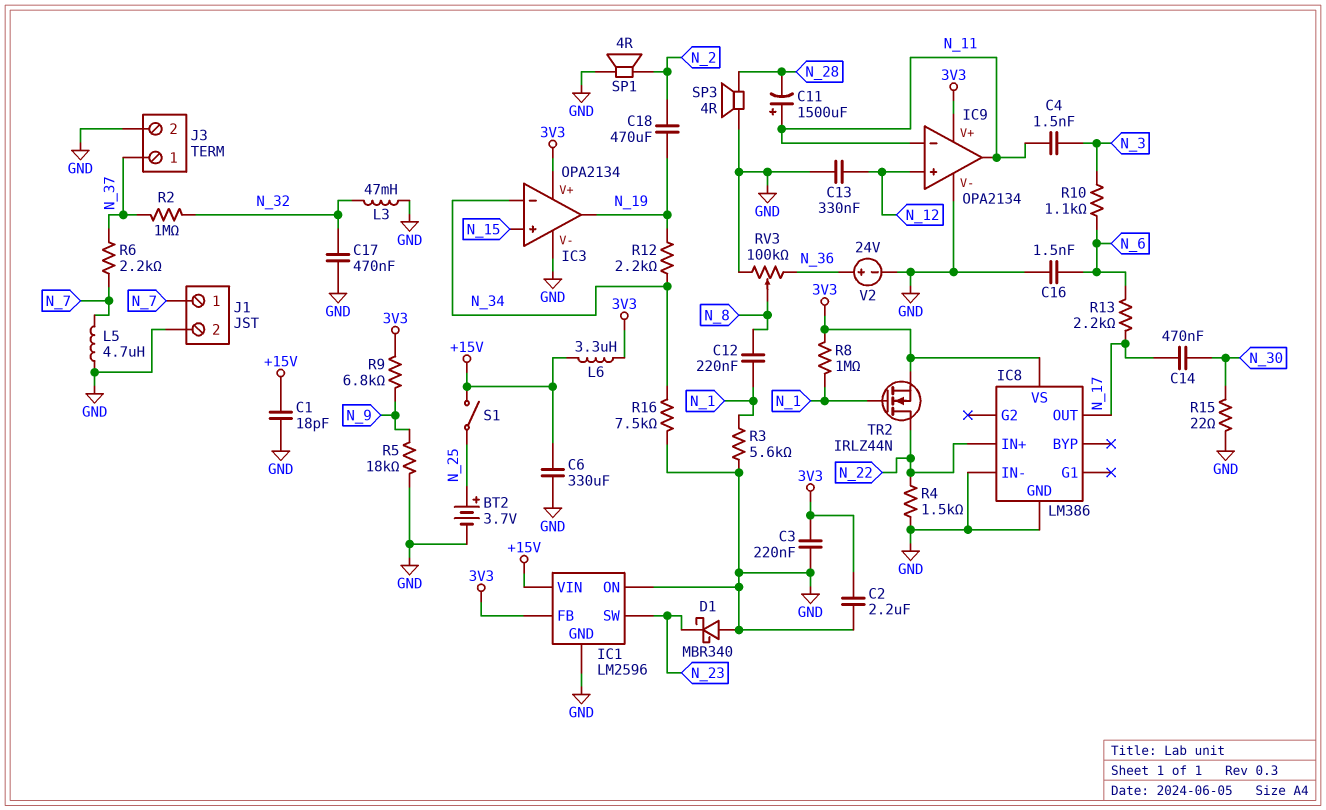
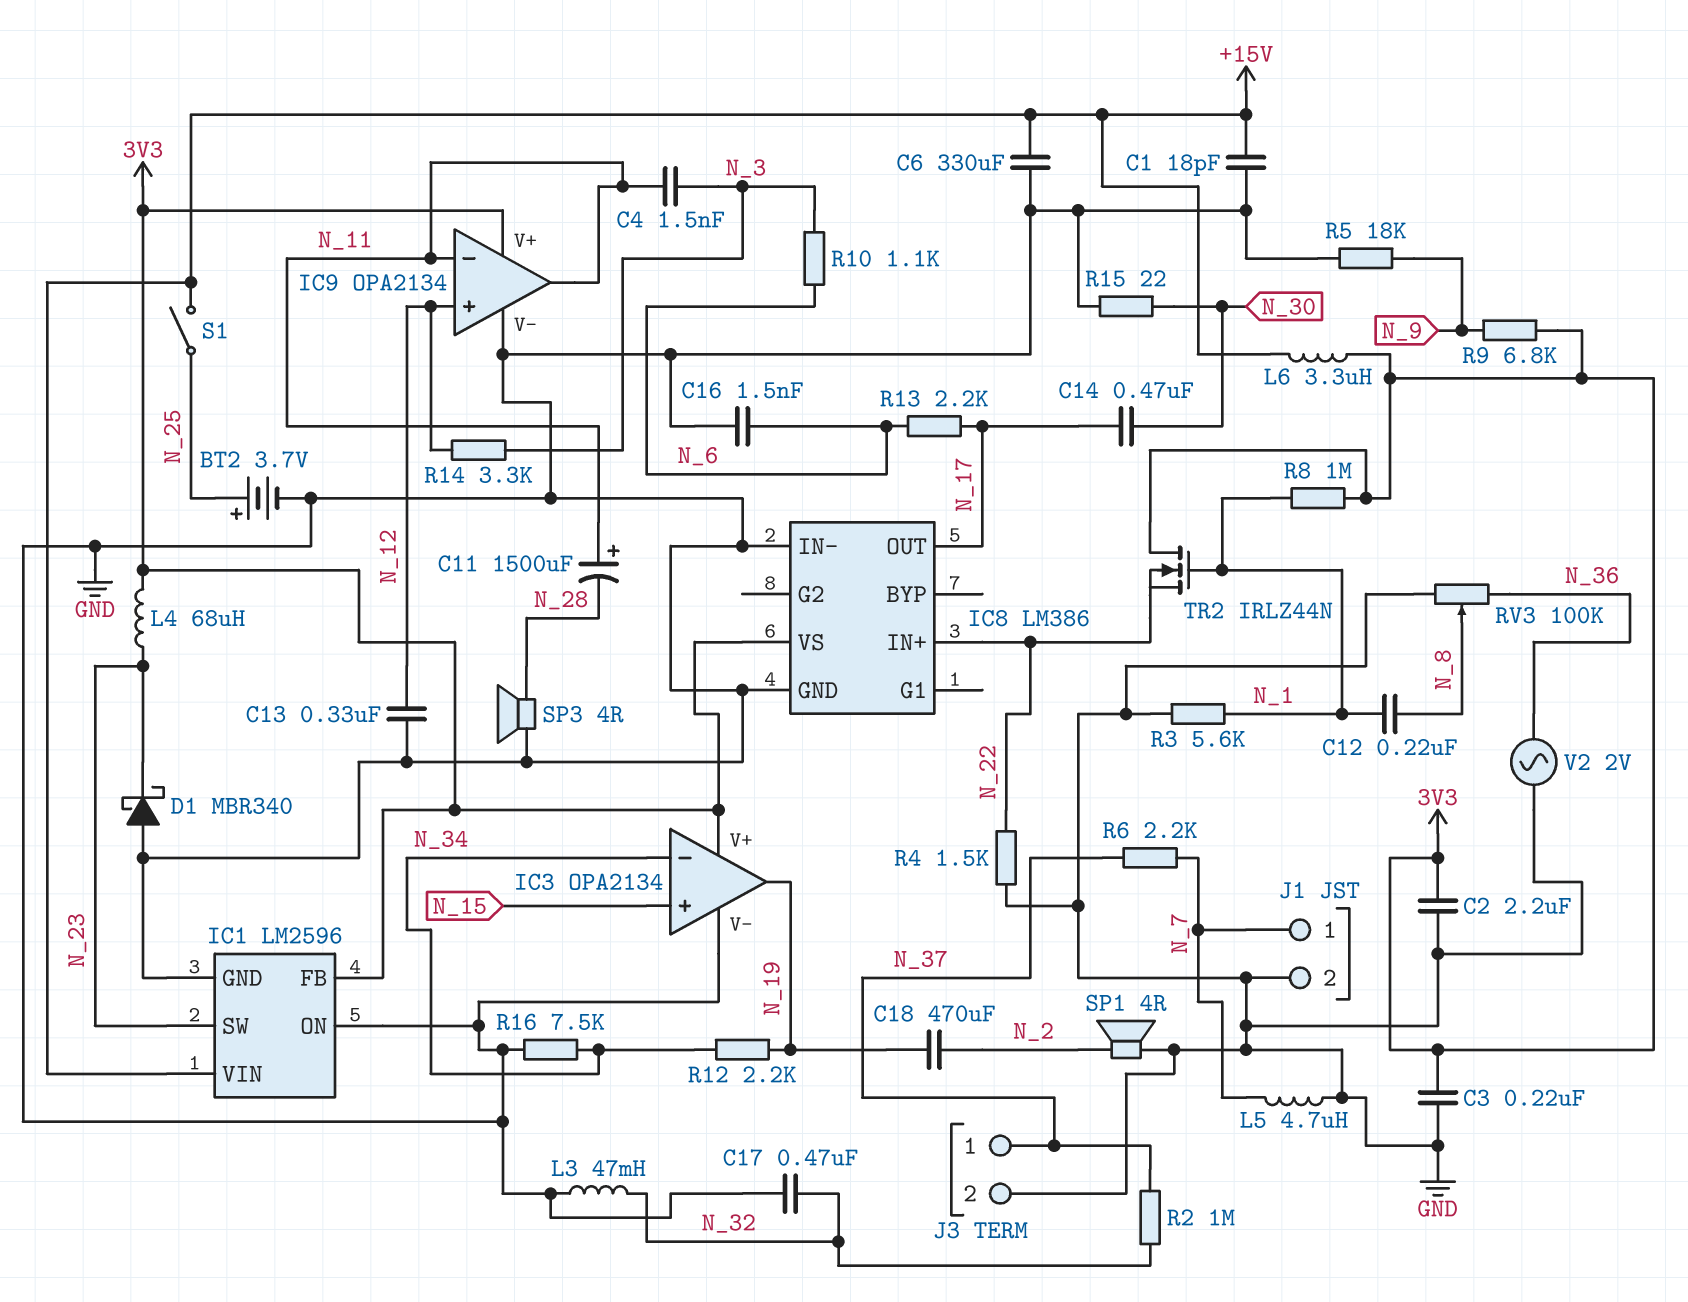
L4: none -> 68uH (3V3, N_23)
R14: none -> 3.3k (N_3, N_12)
TR2: NMOS IRLZ44N (G N_1, D N_22, S 3V3) -> NMOS IRLZ44N (G N_1, D 3V3, S N_22)
V2: 24V (plus N_36, minus GND) -> AC 2V (GND, N_36)

